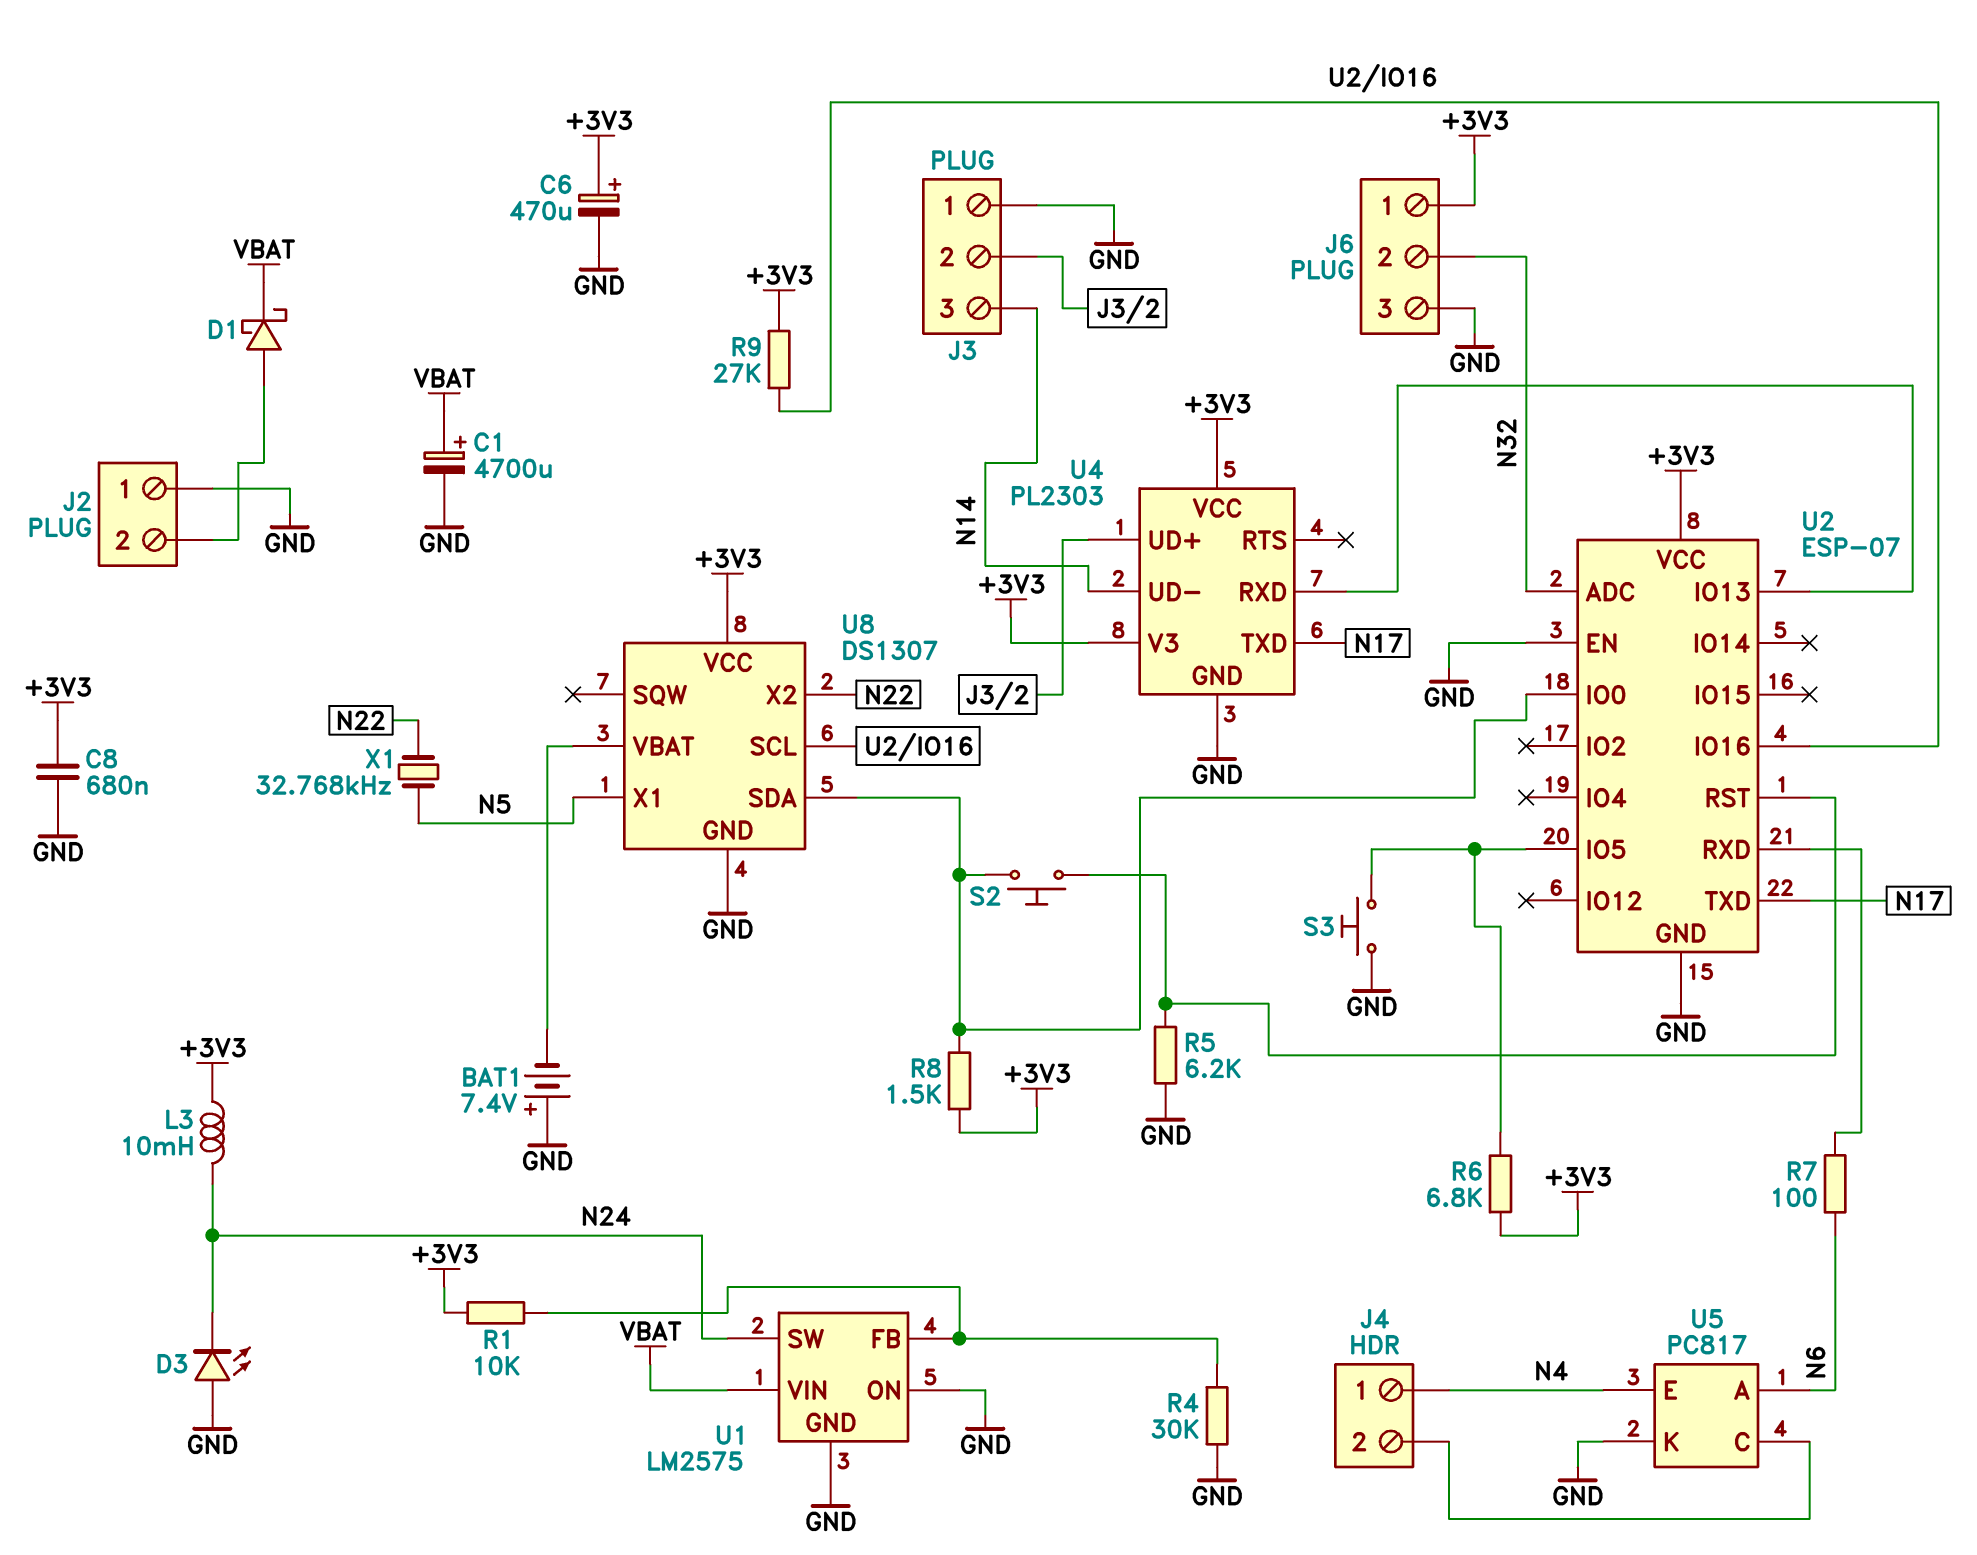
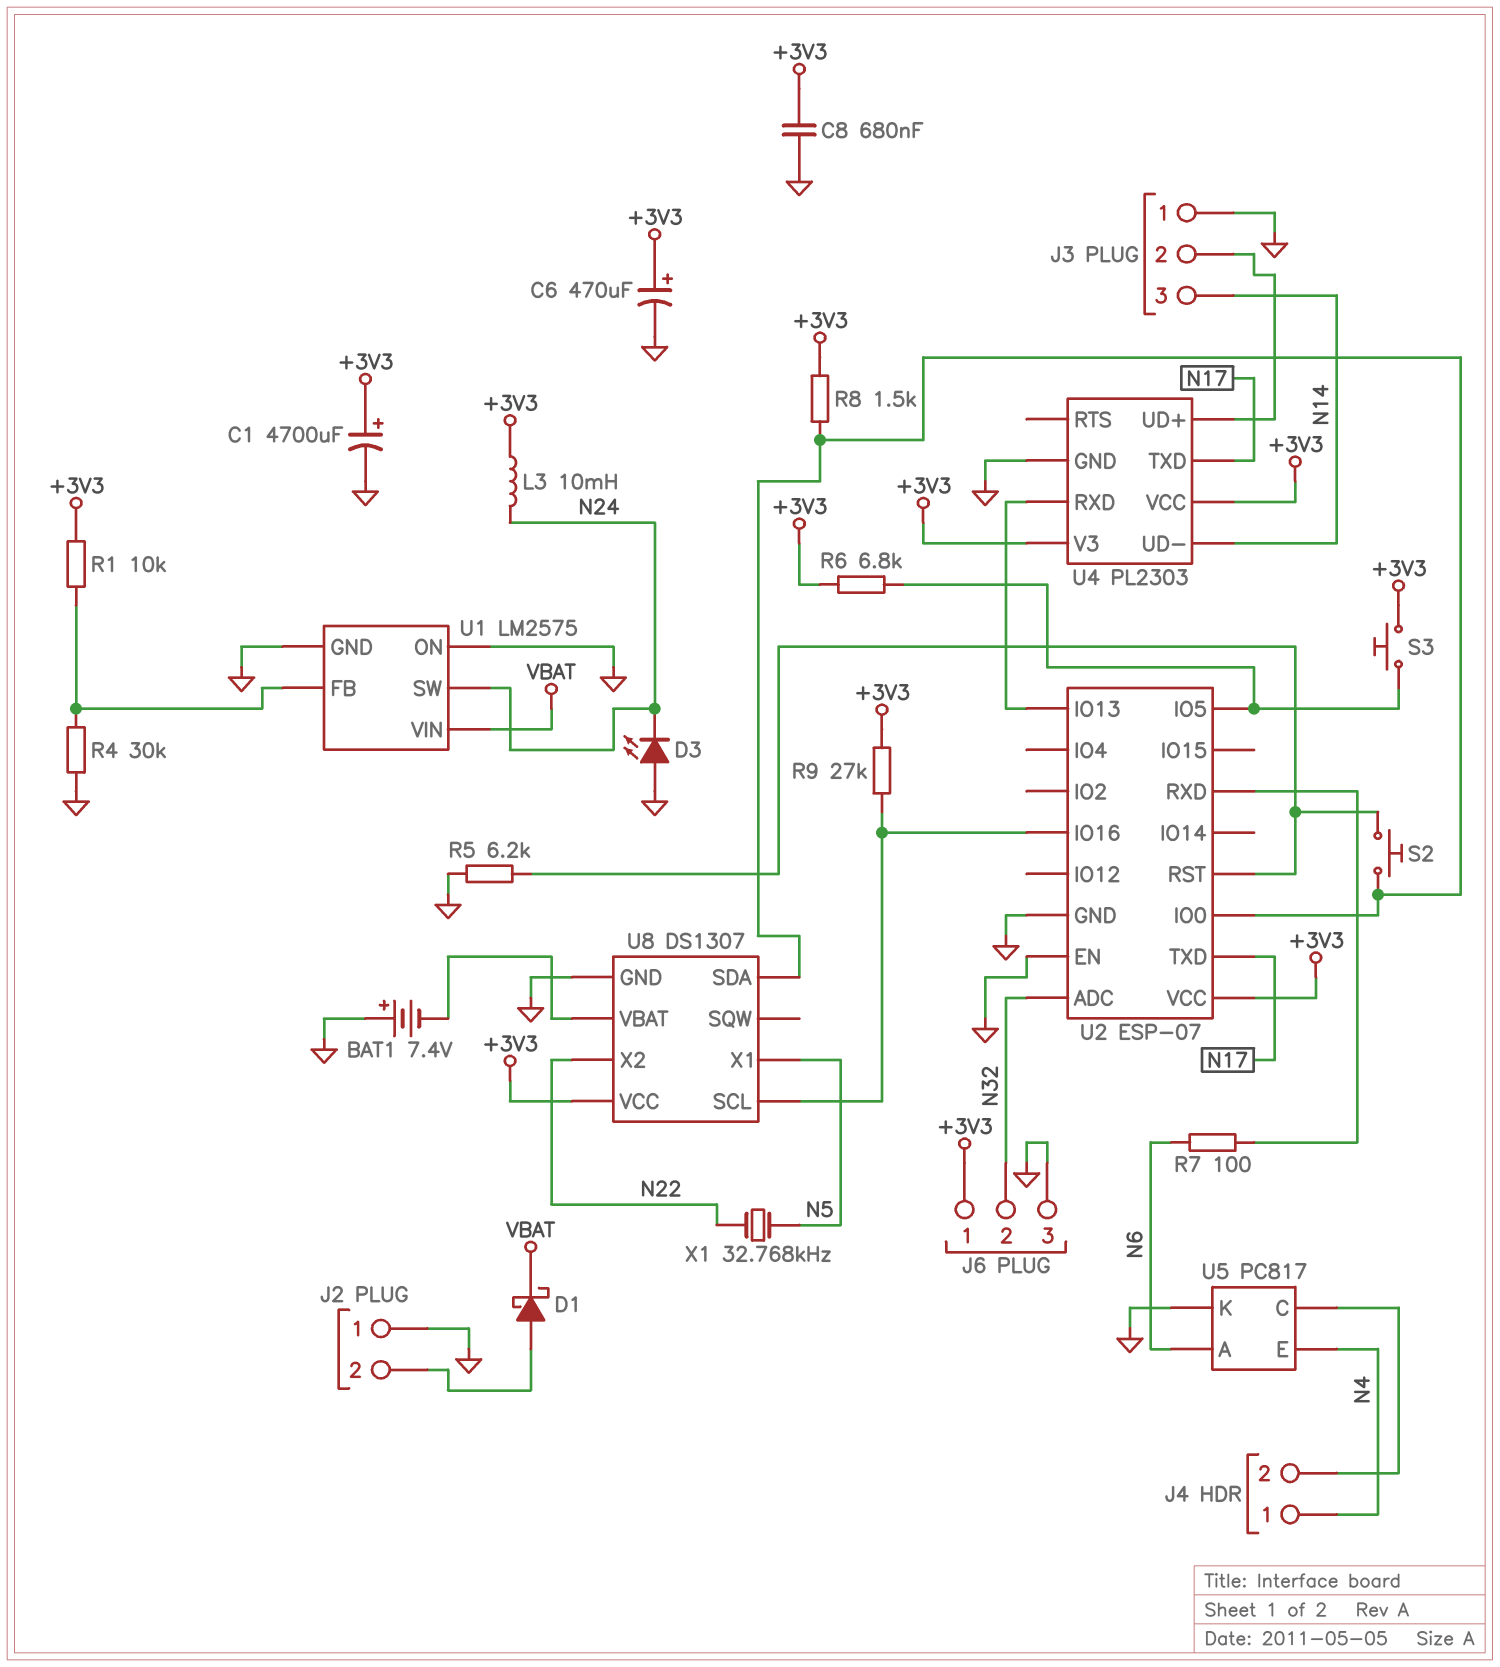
C1: 4700uF (plus VBAT, minus GND) -> 4700uF (plus +3V3, minus GND)
S3: button (GND, U2/IO5) -> button (+3V3, U2/IO5)

